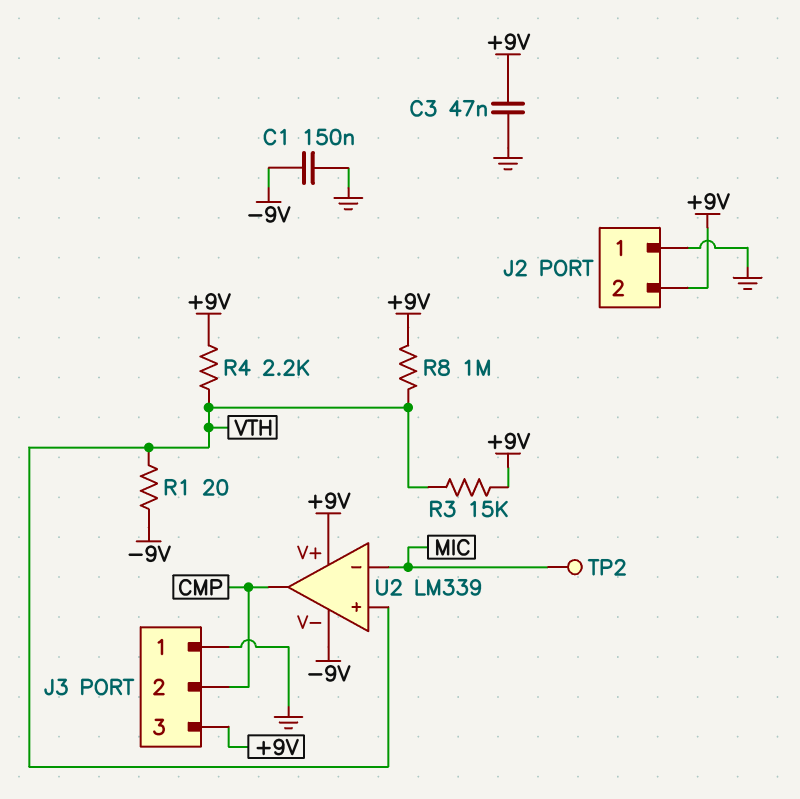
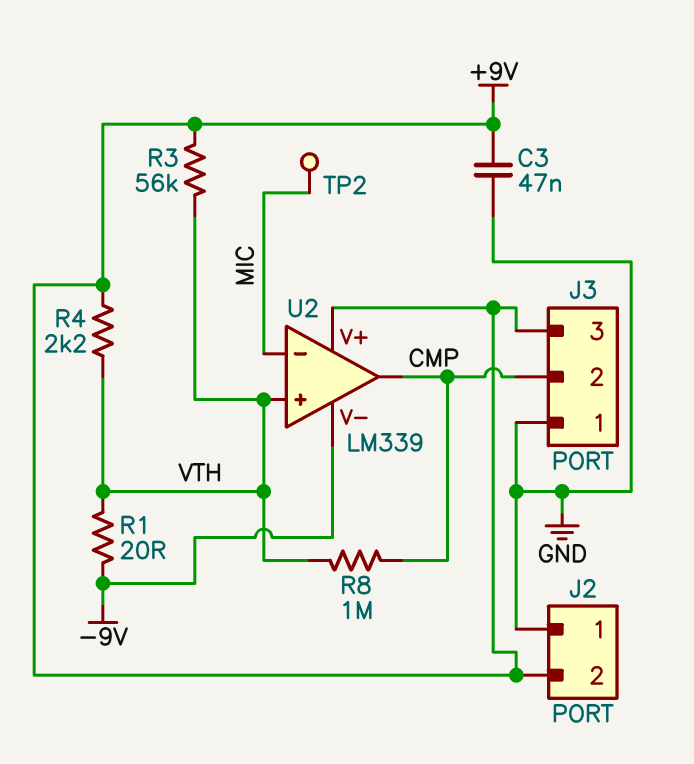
C1: 150nF (-9V, GND) -> none
R3: 15k (+9V, VTH) -> 56k (+9V, VTH)
R8: 1M (+9V, VTH) -> 1M (CMP, VTH)

